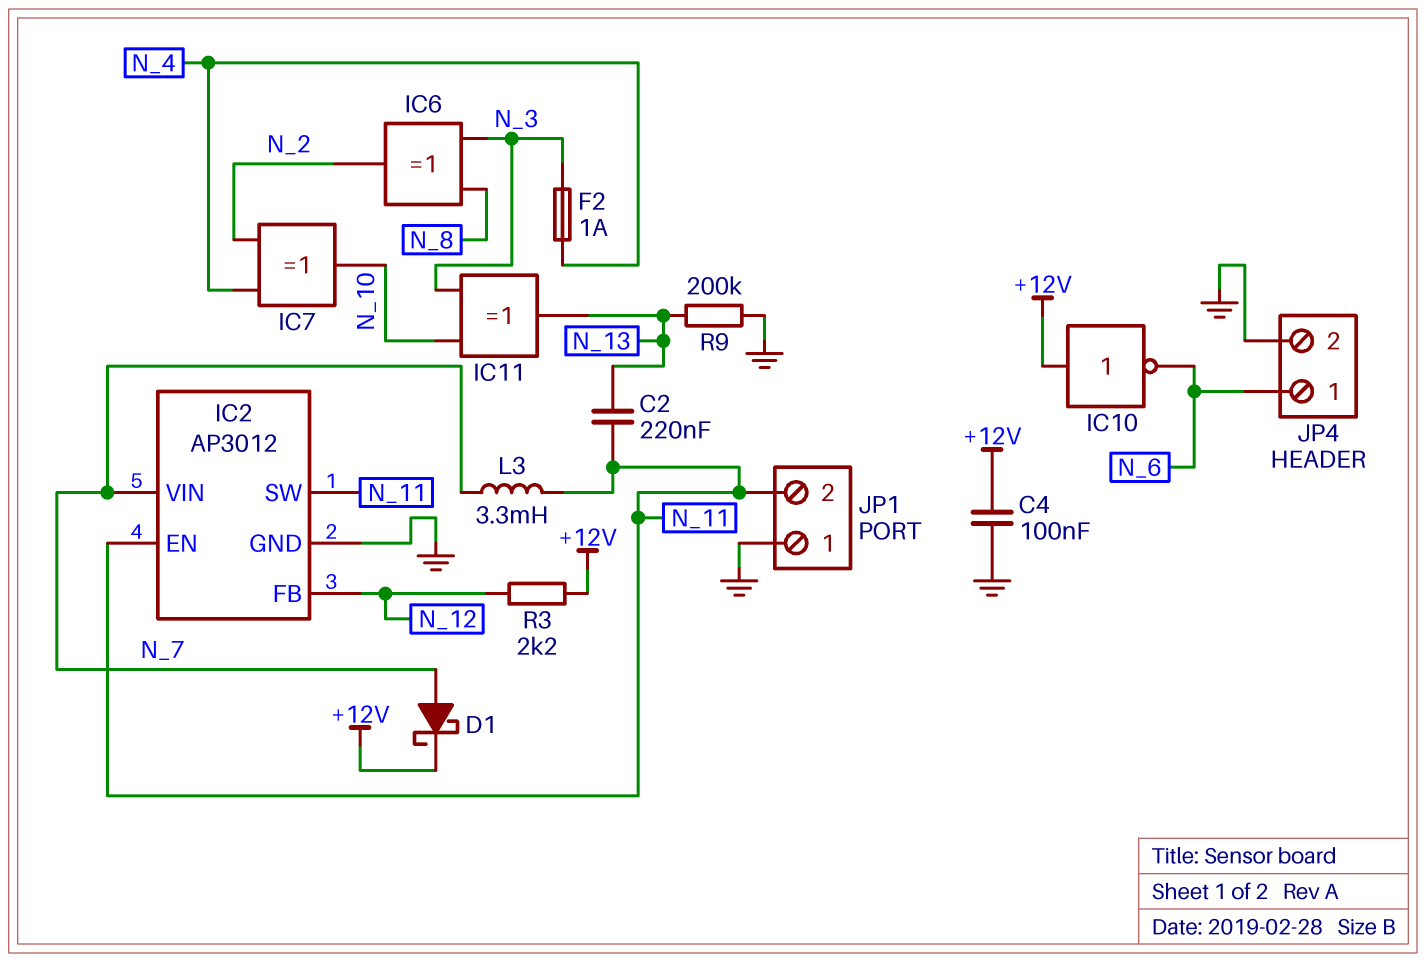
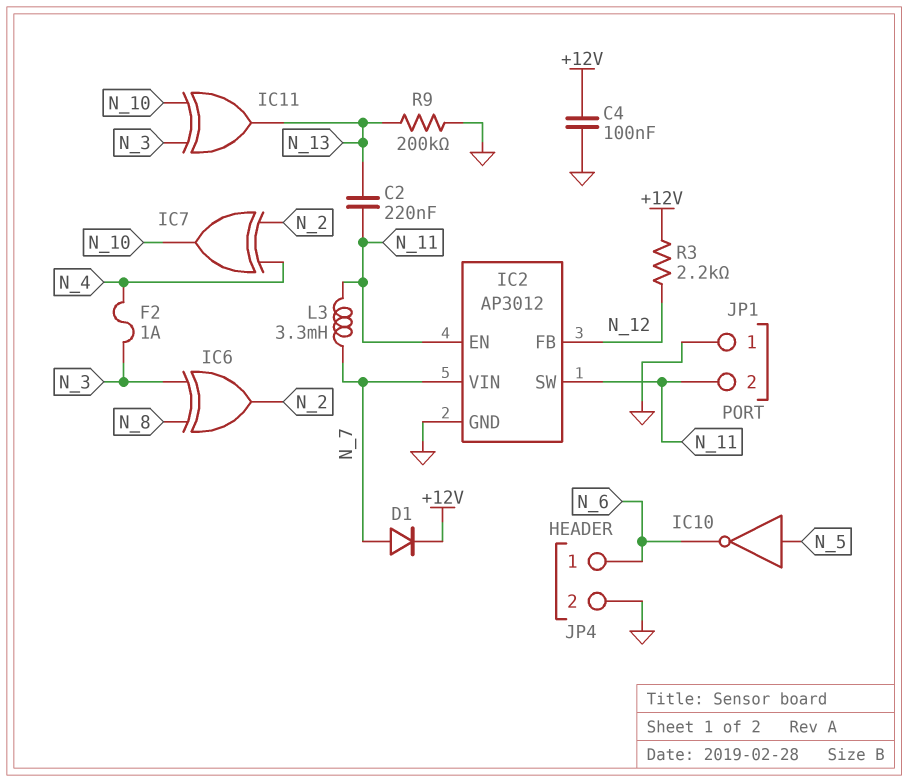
D1: schottky (A N_7, K +12V) -> diode (A N_7, K +12V)
IC10: NOT (in +12V, out N_6) -> NOT (in N_5, out N_6)

